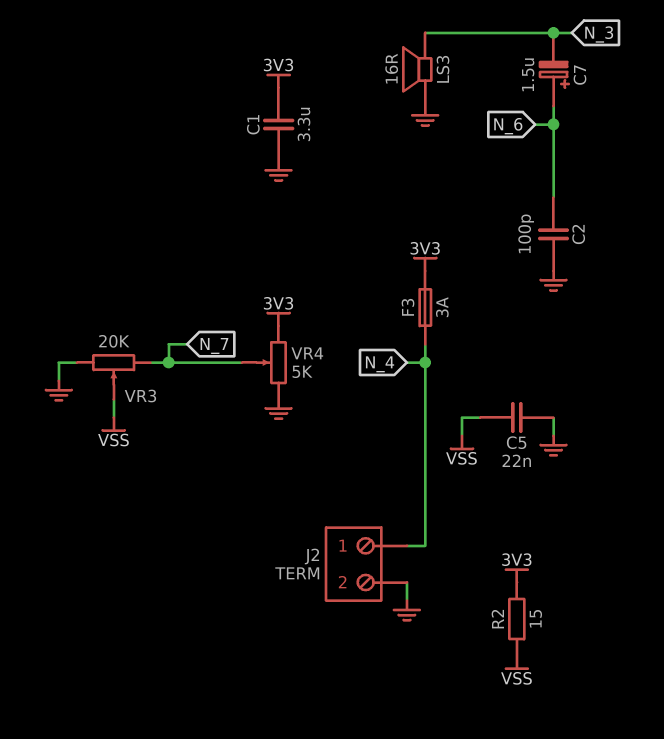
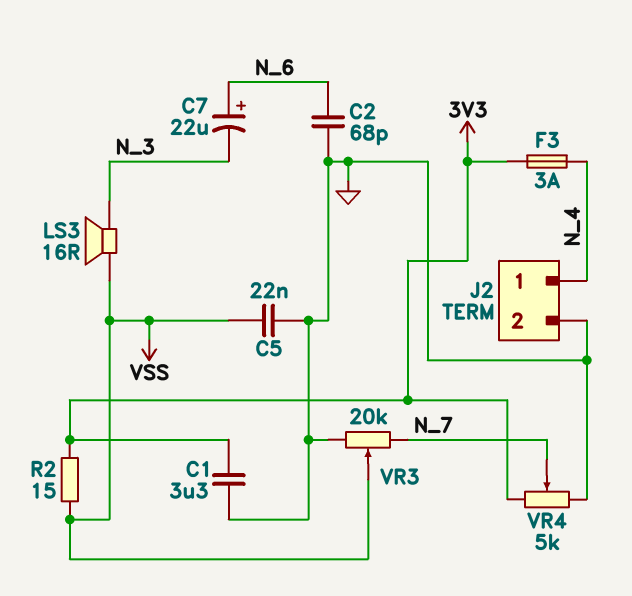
C2: 100pF (GND, N_6) -> 68pF (GND, N_6)
C7: 1.5uF (plus N_6, minus N_3) -> 22uF (plus N_6, minus N_3)
LS3: speaker 16R (GND, N_3) -> speaker 16R (N_3, VSS)

